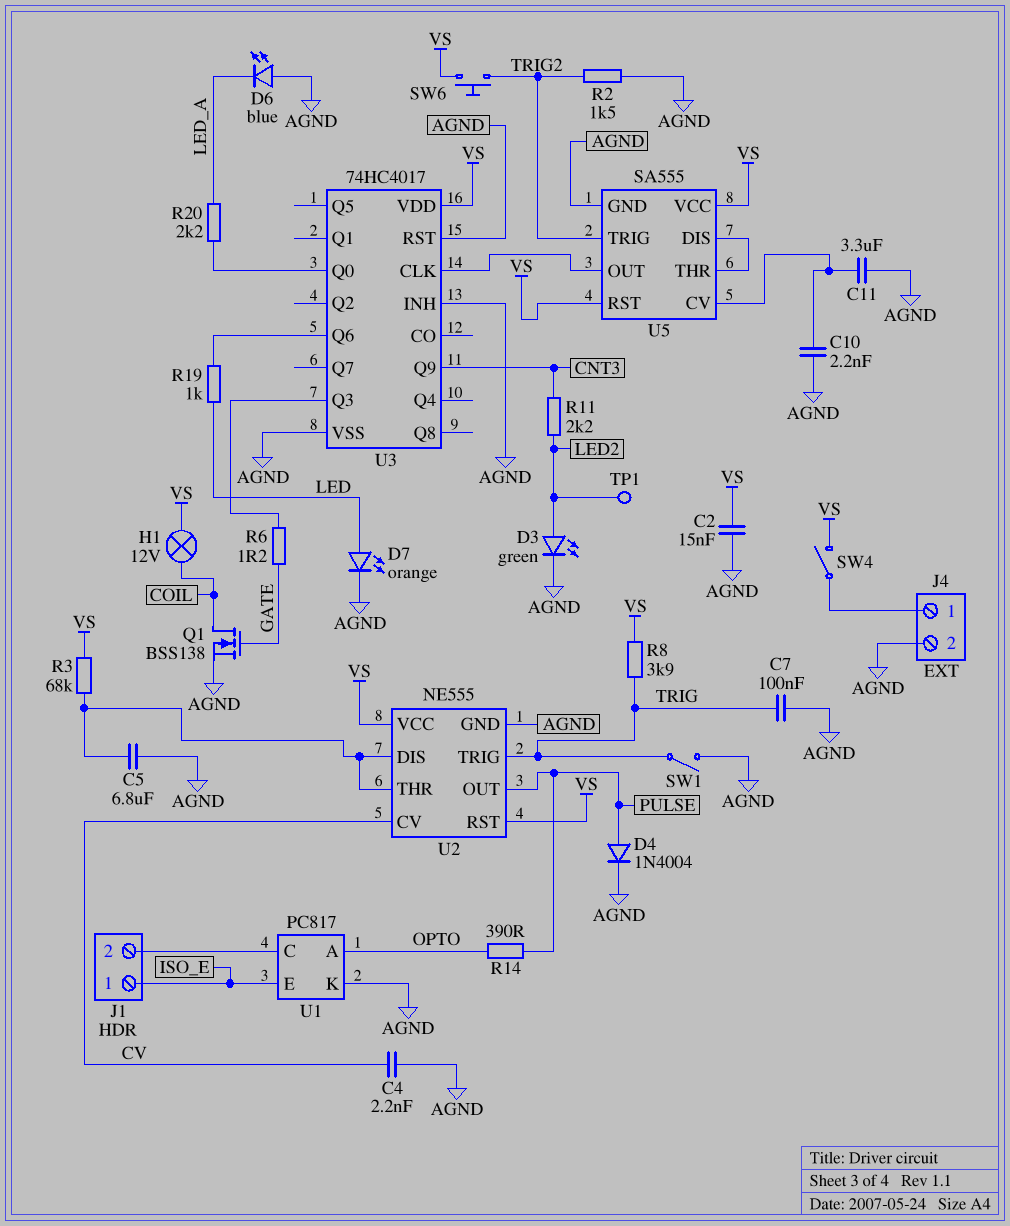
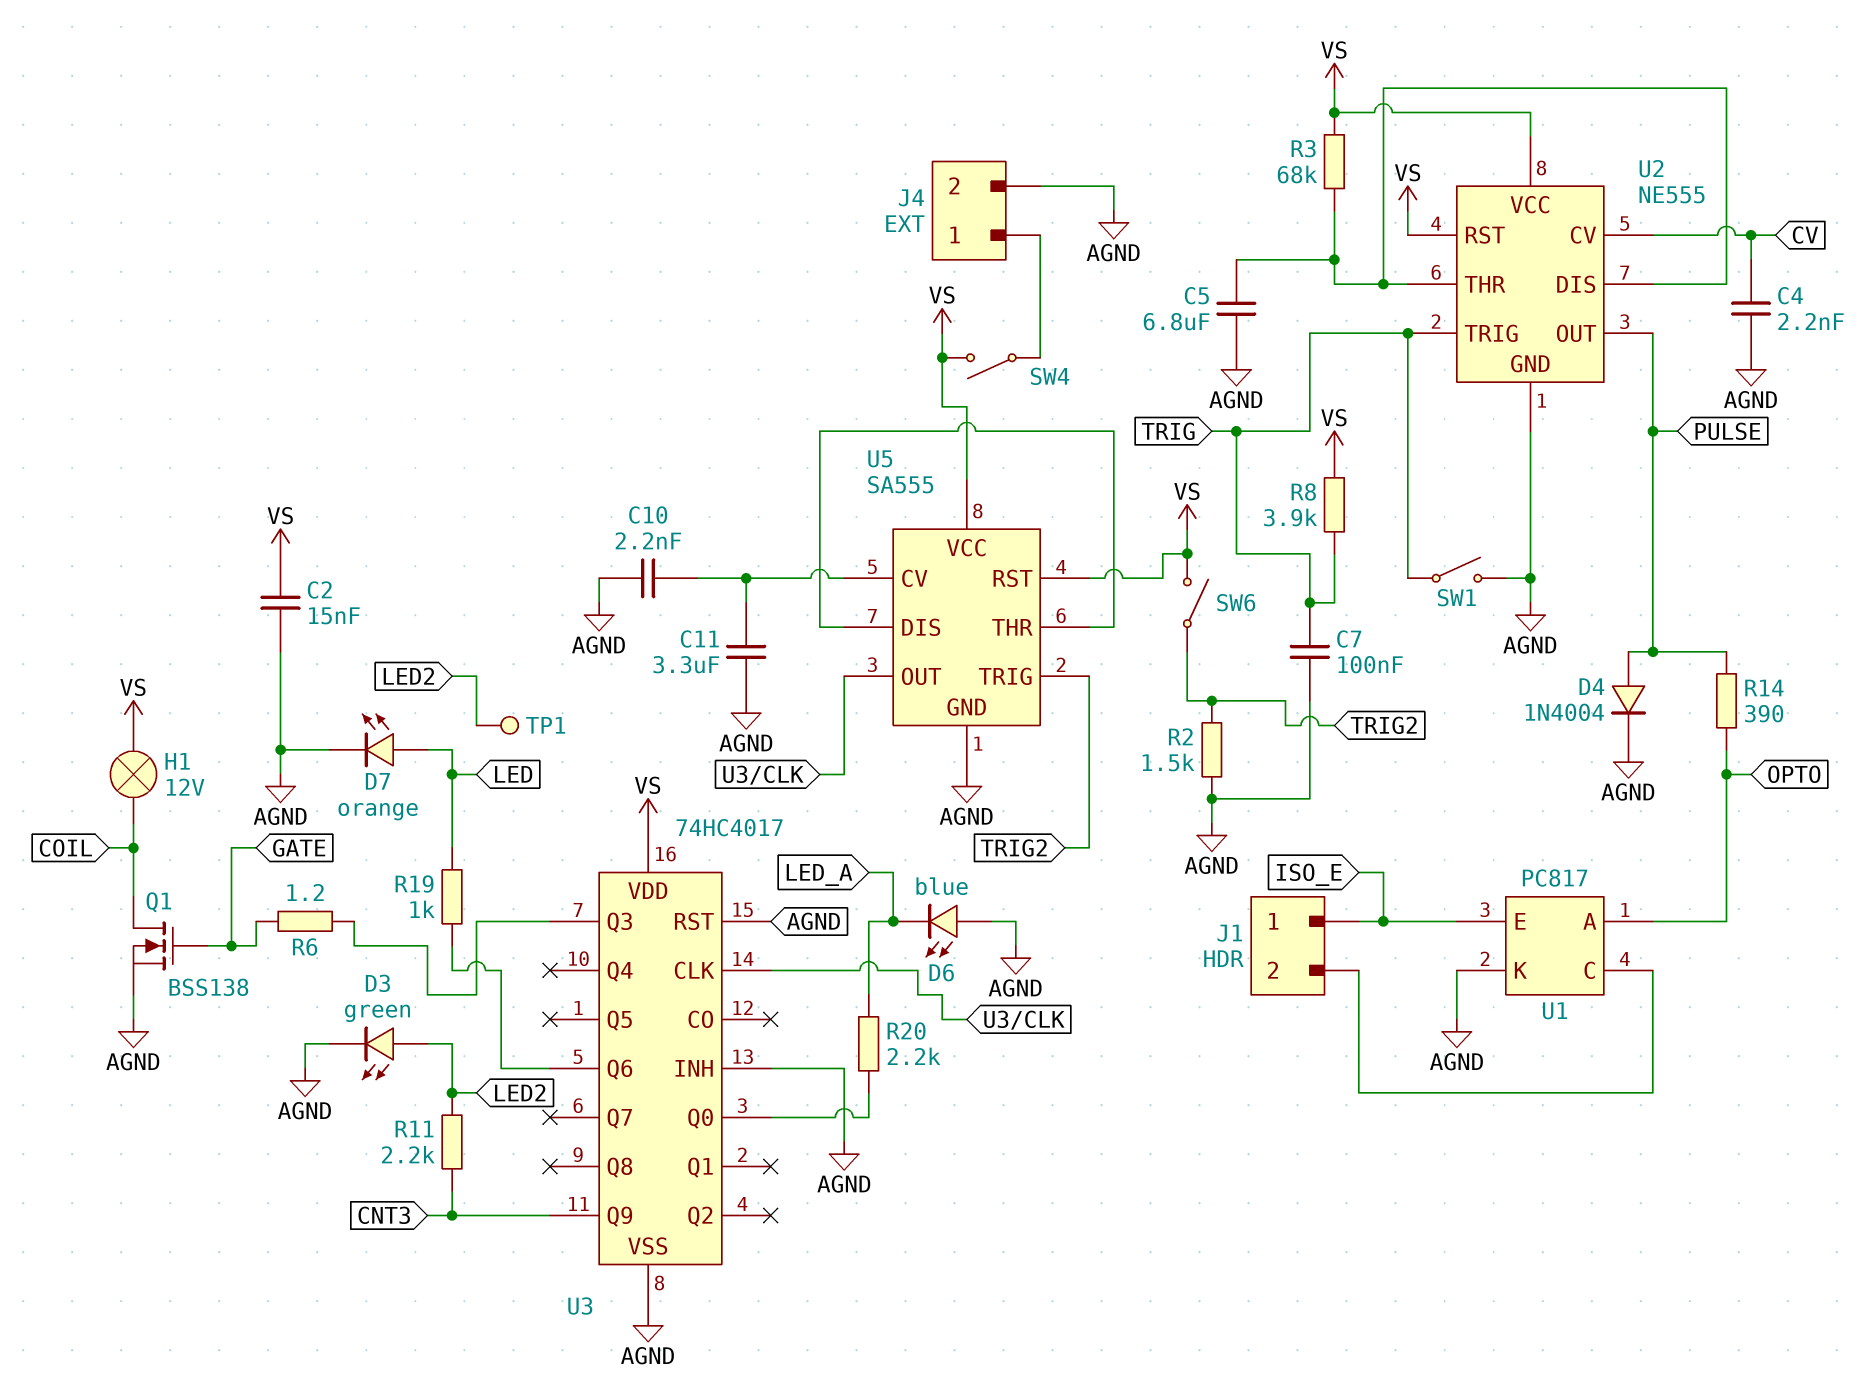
SW6: button (TRIG2, VS) -> switch (TRIG2, VS)

